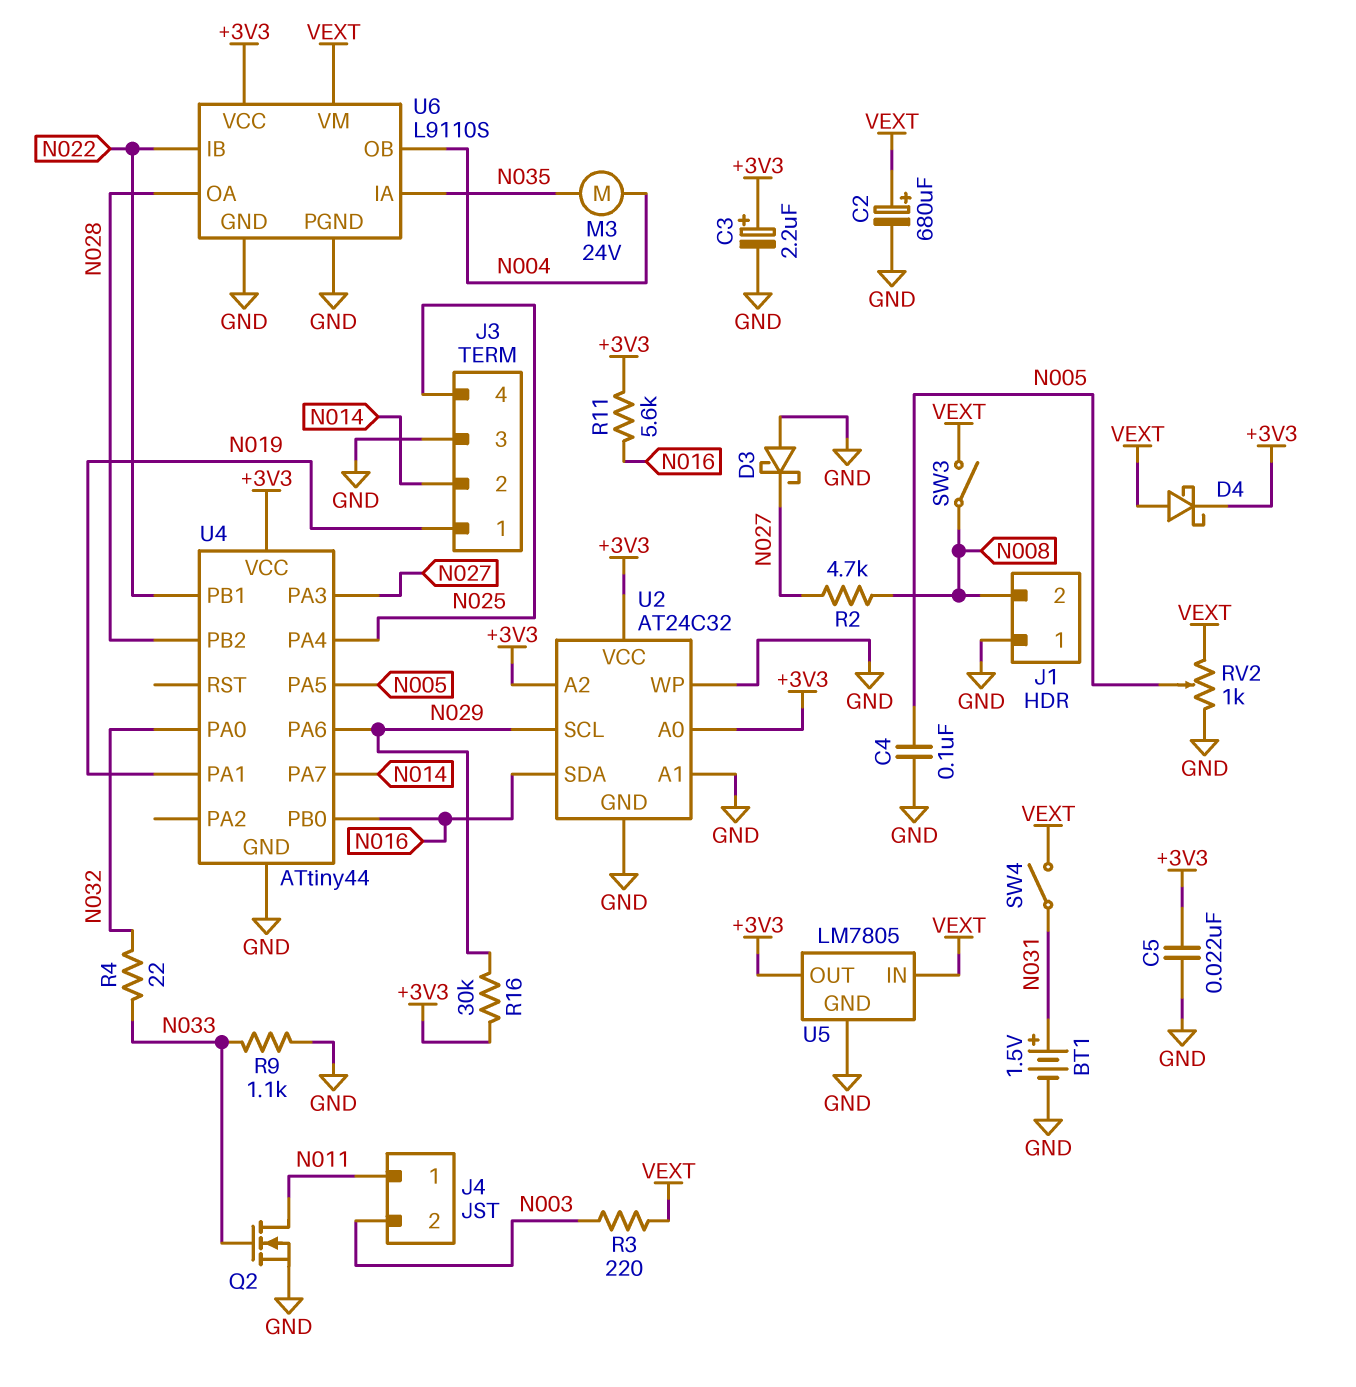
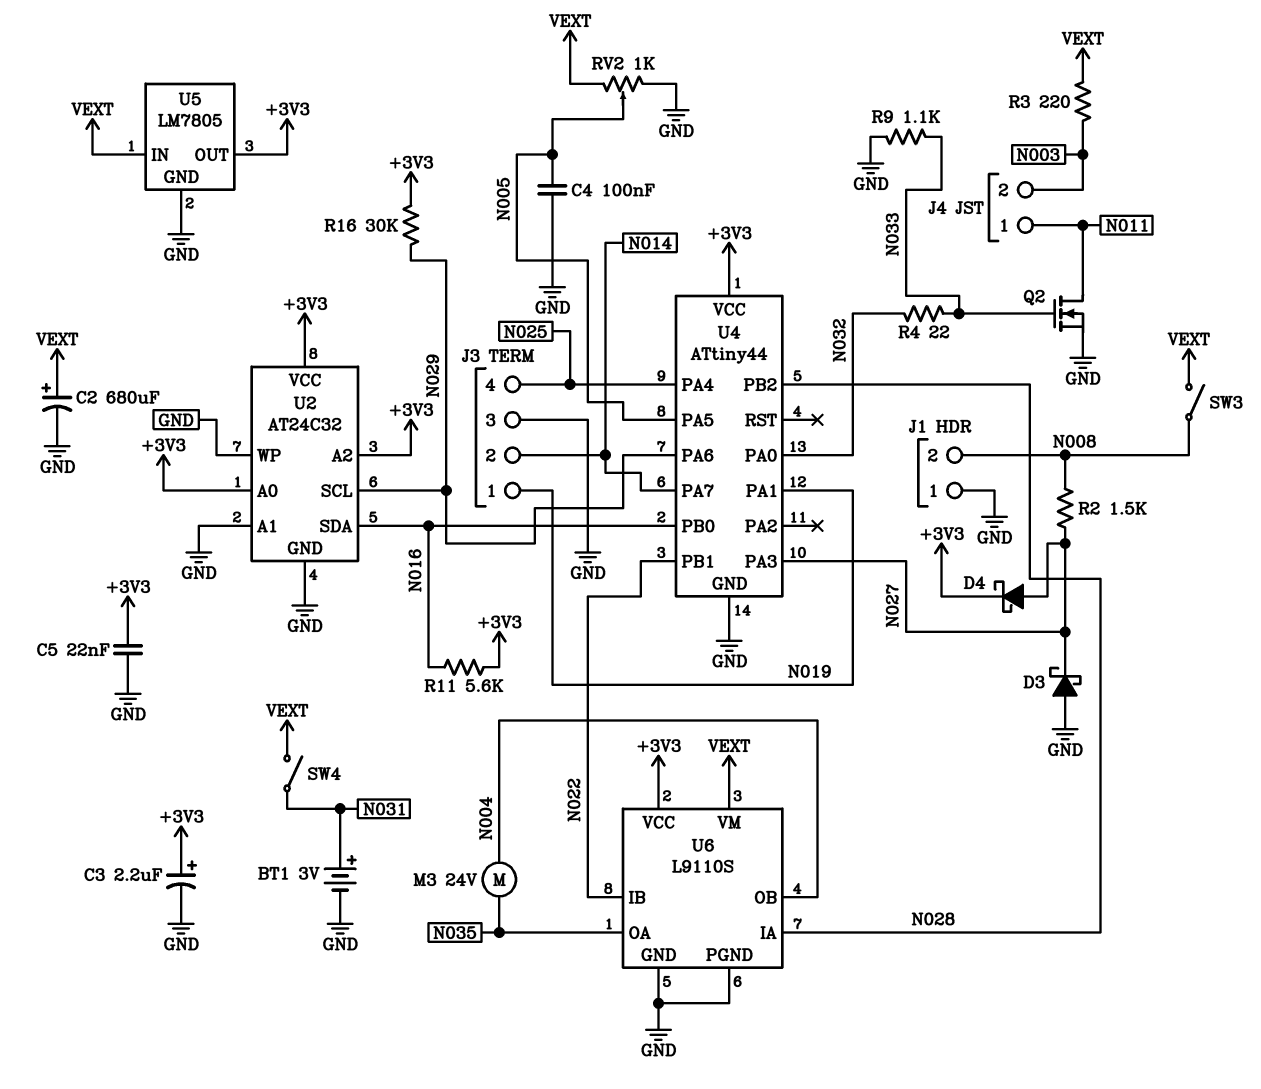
BT1: 1.5V (plus N031, minus GND) -> 3V (plus N031, minus GND)
D4: schottky (A VEXT, K +3V3) -> schottky (A N027, K +3V3)
R2: 4.7k (N008, N027) -> 1.5k (N008, N027)
U6 pin IA: N035 -> N028
U6 pin OA: N028 -> N035

